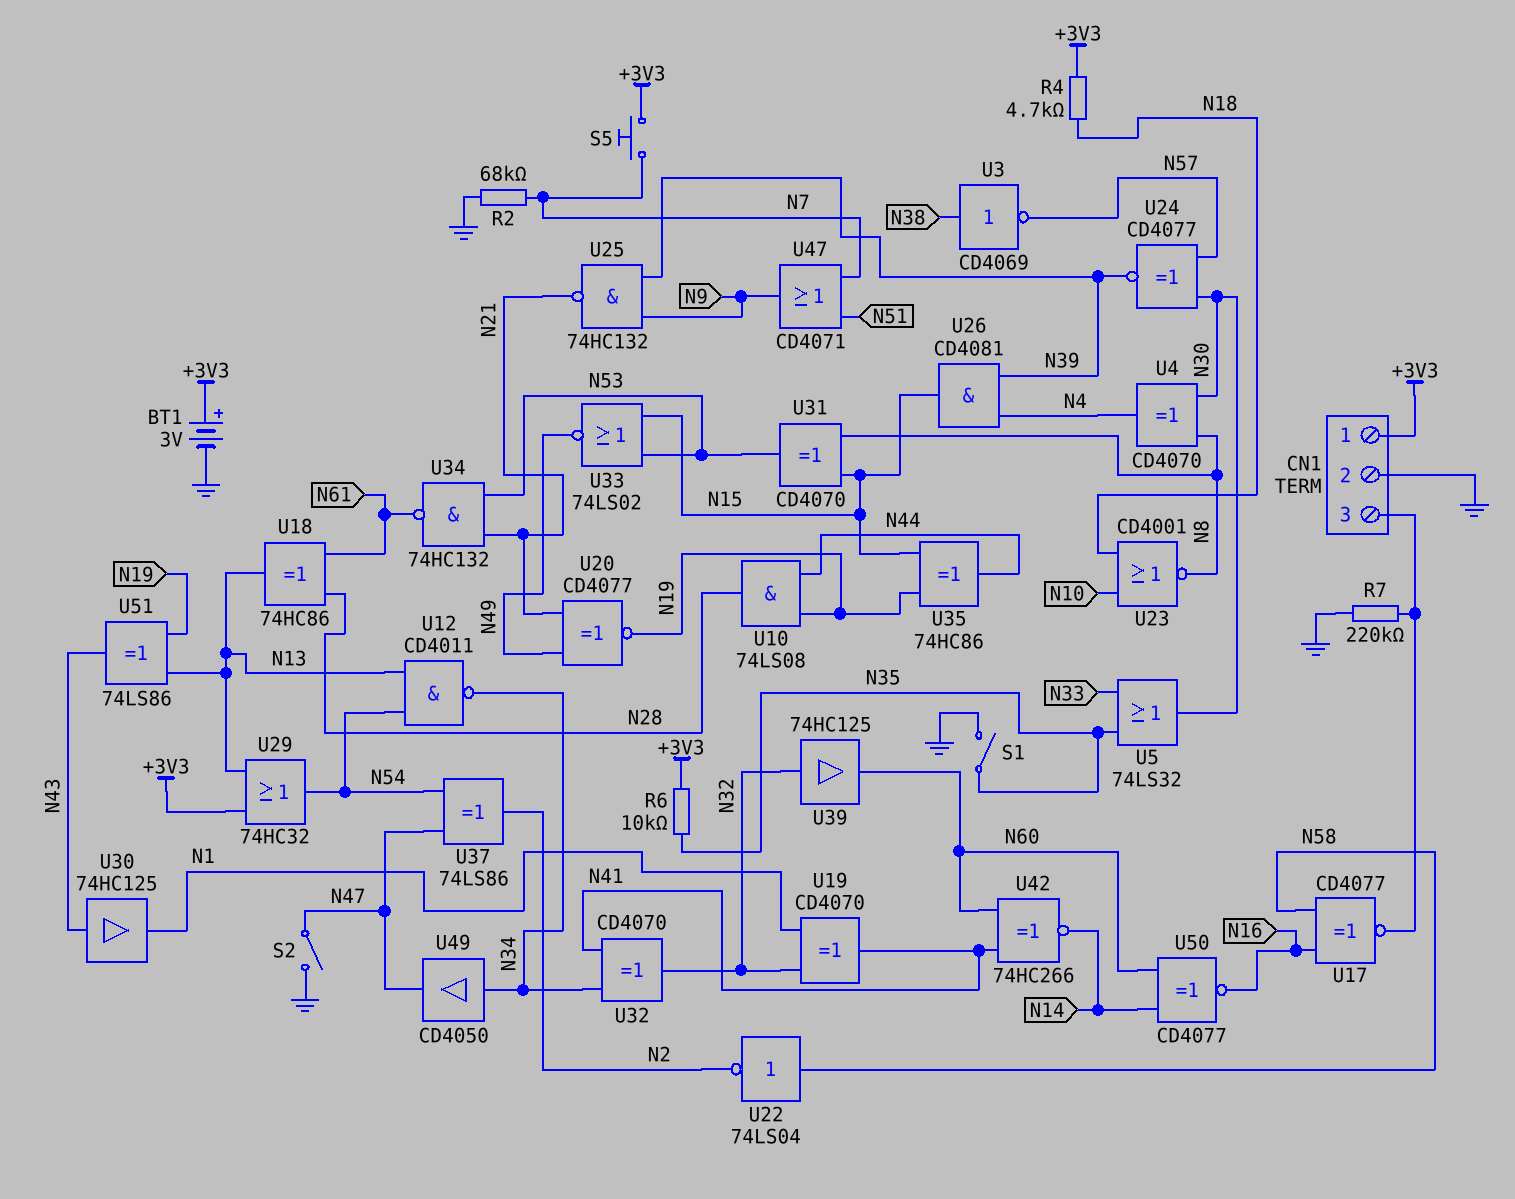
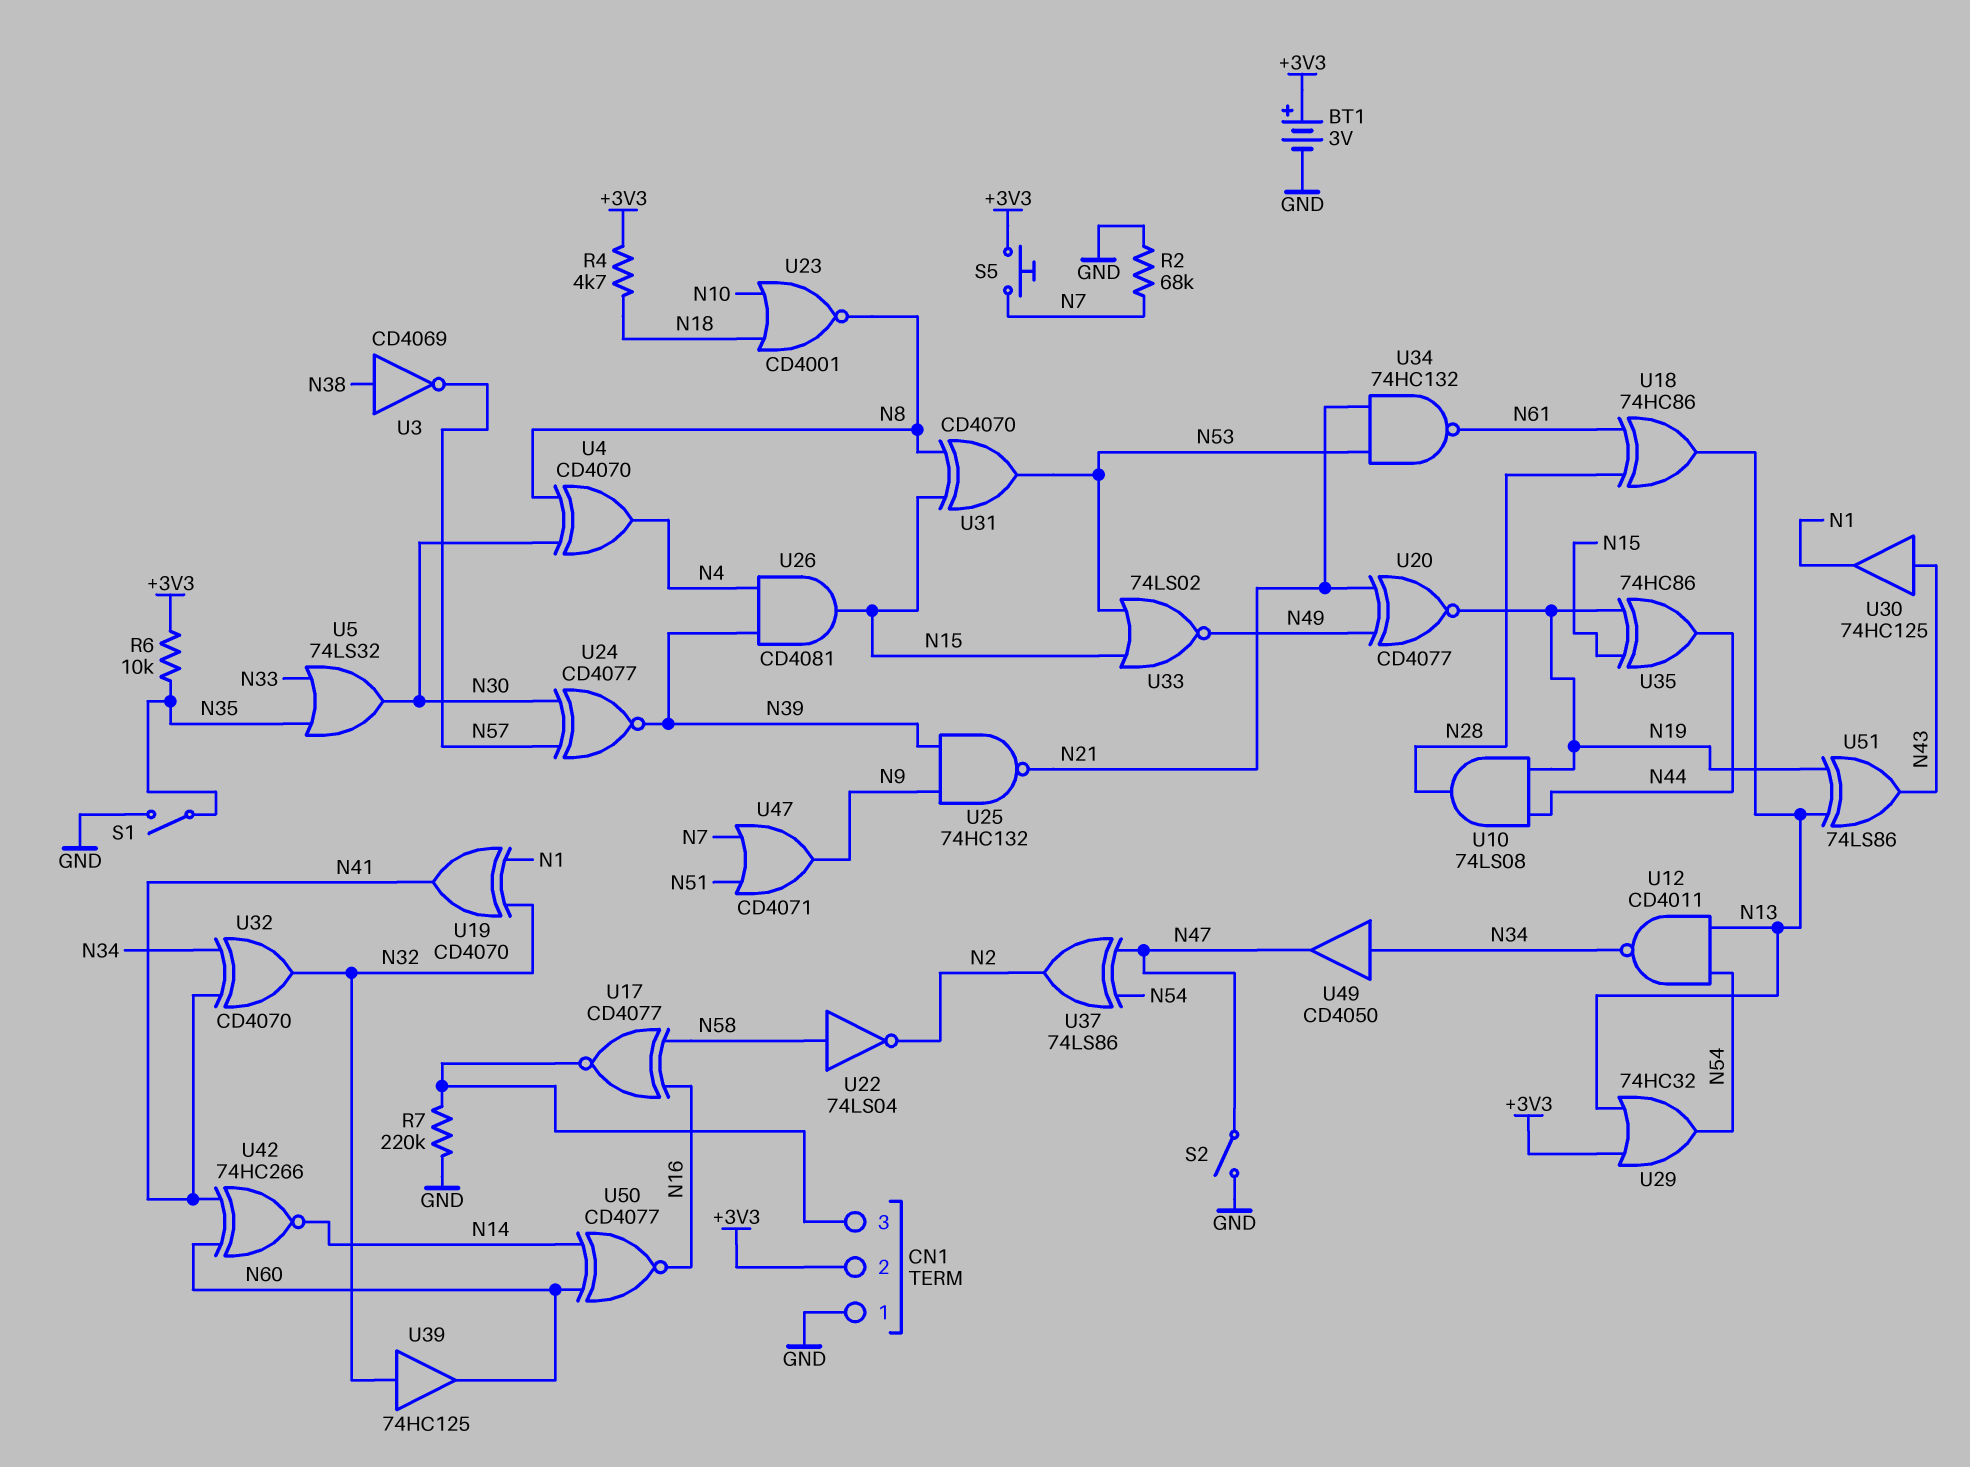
CN1 pin 1: +3V3 -> GND
CN1 pin 2: GND -> +3V3

